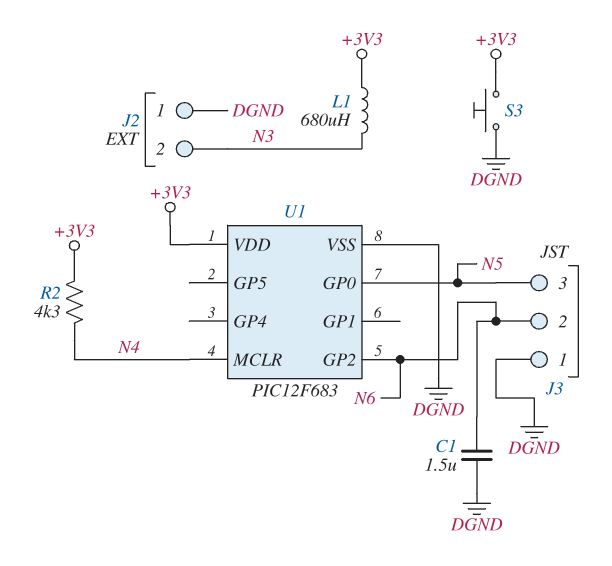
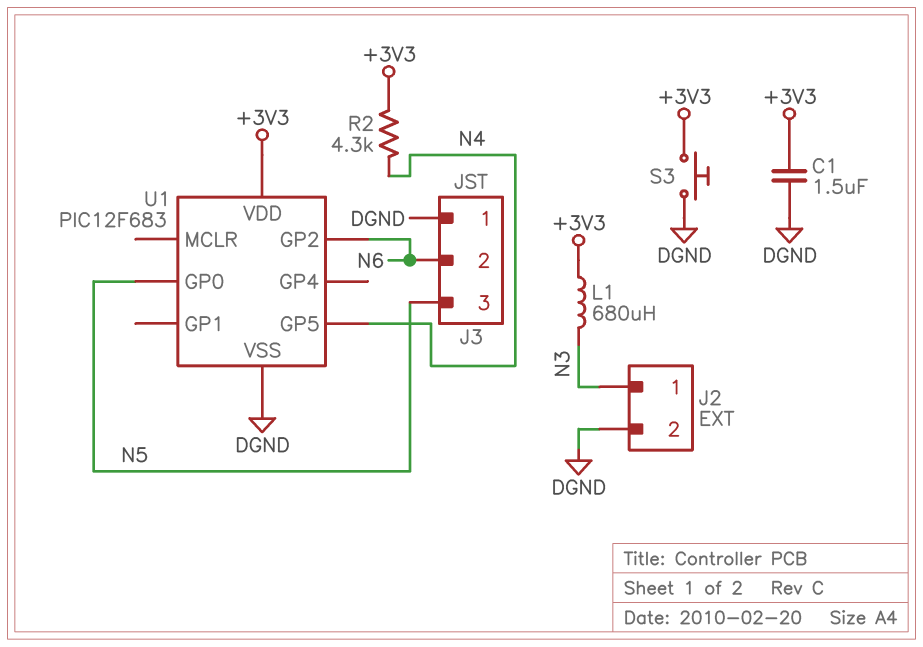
C1: 1.5uF (DGND, N6) -> 1.5uF (+3V3, DGND)
J2 pin 1: DGND -> N3
J2 pin 2: N3 -> DGND
U1 pin GP5: none -> N4
U1 pin MCLR: N4 -> none

